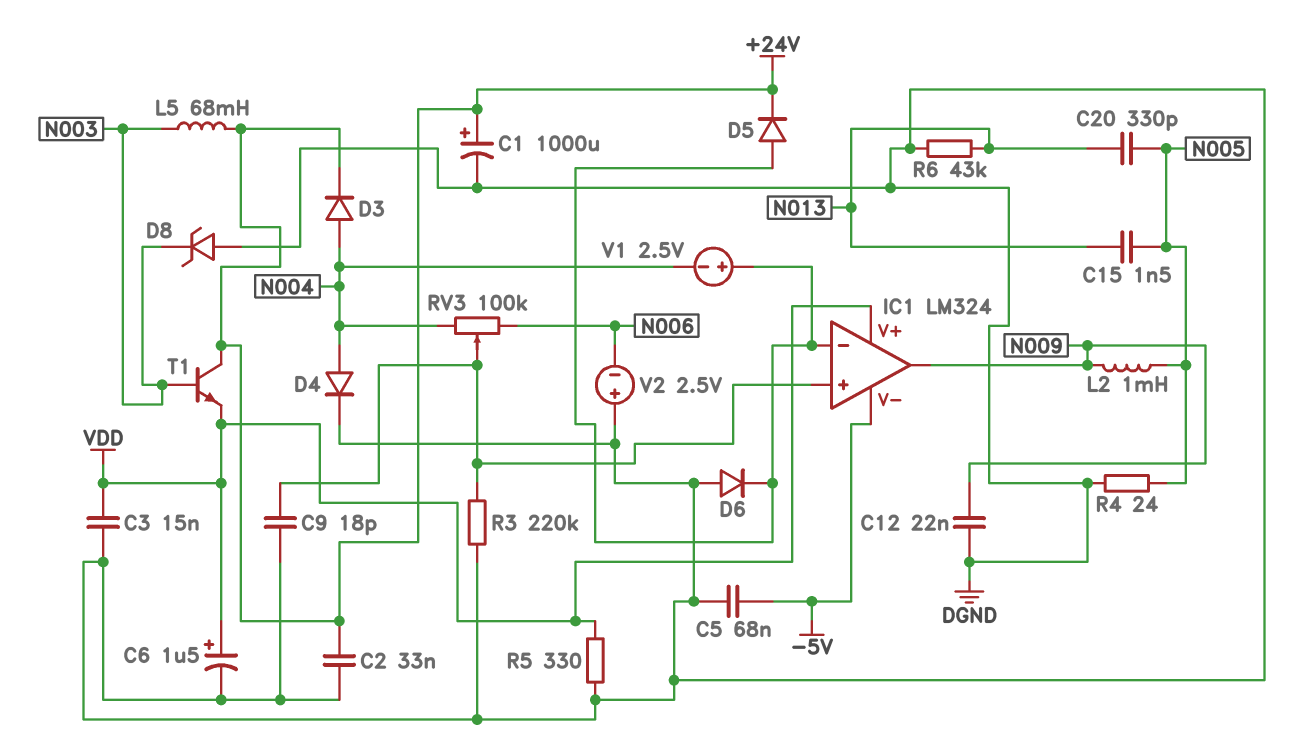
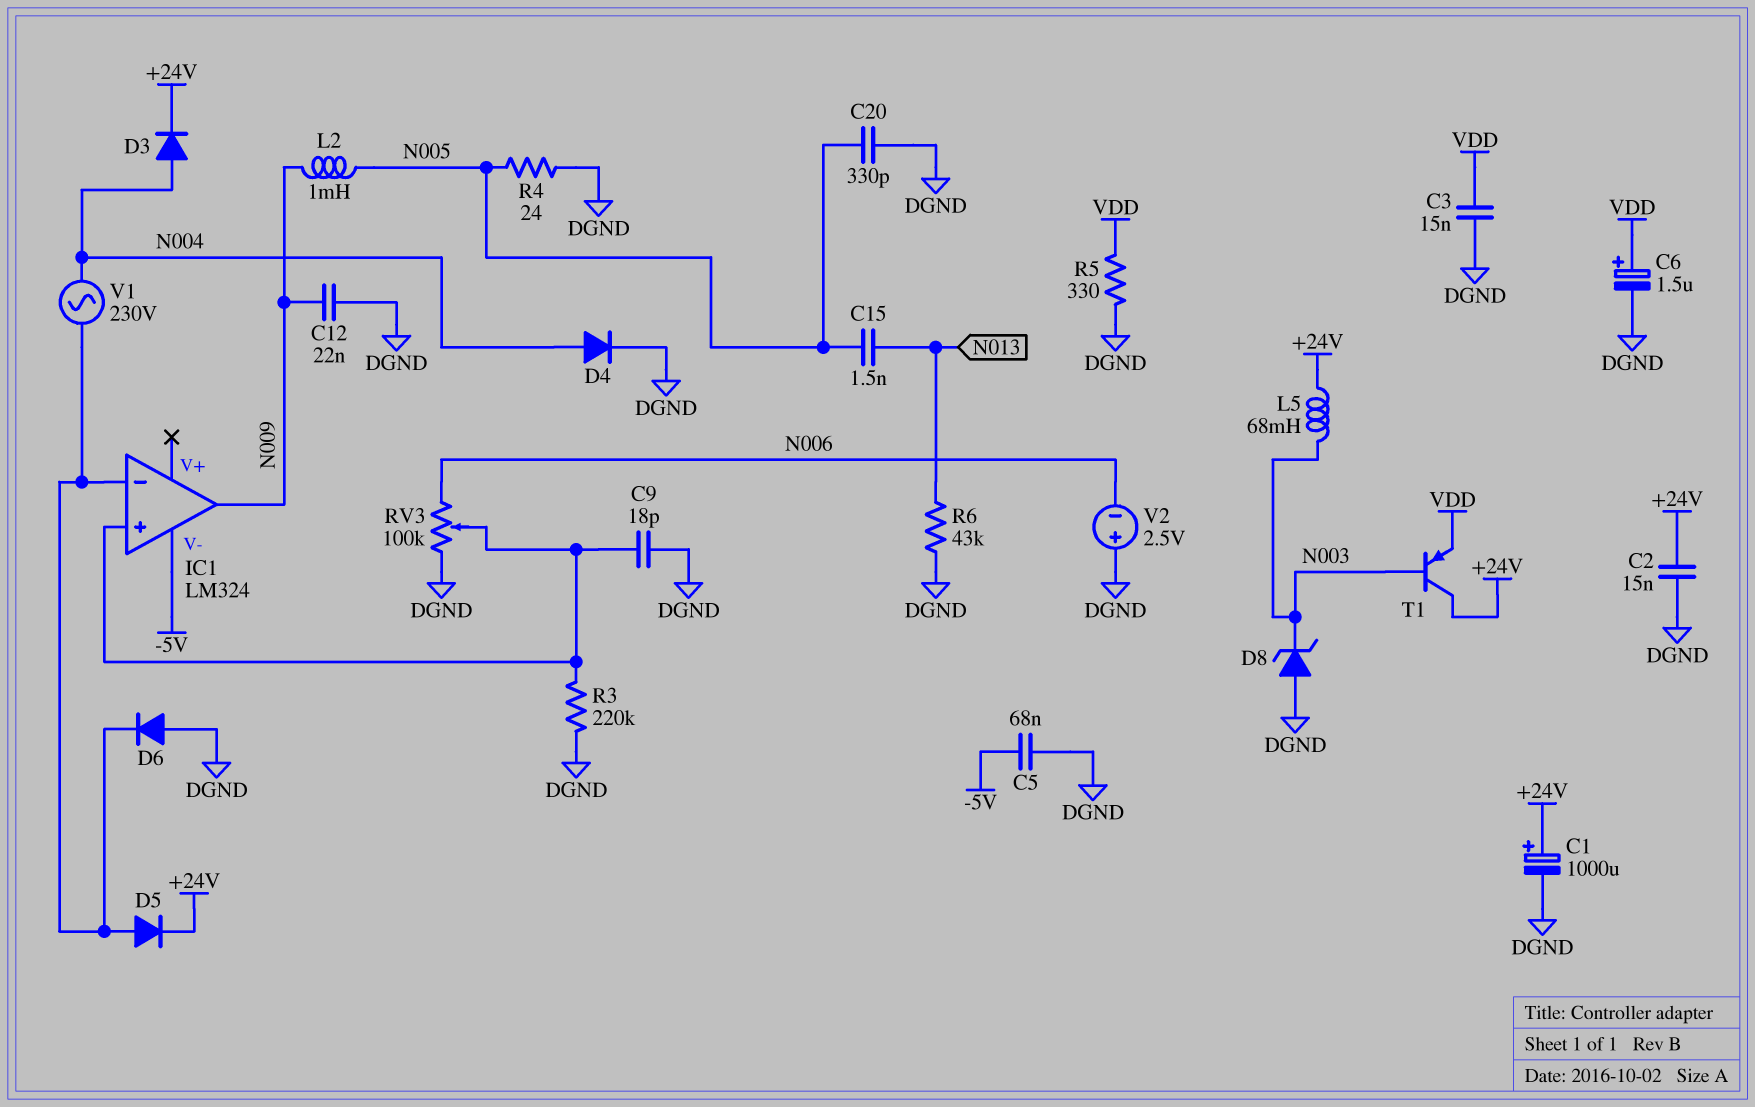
C2: 33nF (+24V, DGND) -> 15nF (+24V, DGND)
C20: 330pF (N005, N013) -> 330pF (DGND, N005)
IC1 pin V+: VDD -> none
RV3: 100k (N004, N006, wiper IC1/in+) -> 100k (DGND, N006, wiper IC1/in+)
T1: NPN (B N003, C +24V, E VDD) -> PNP (B N003, C +24V, E VDD)
V1: 2.5V (plus IC1/in-, minus N004) -> AC 230V (IC1/in-, N004)

